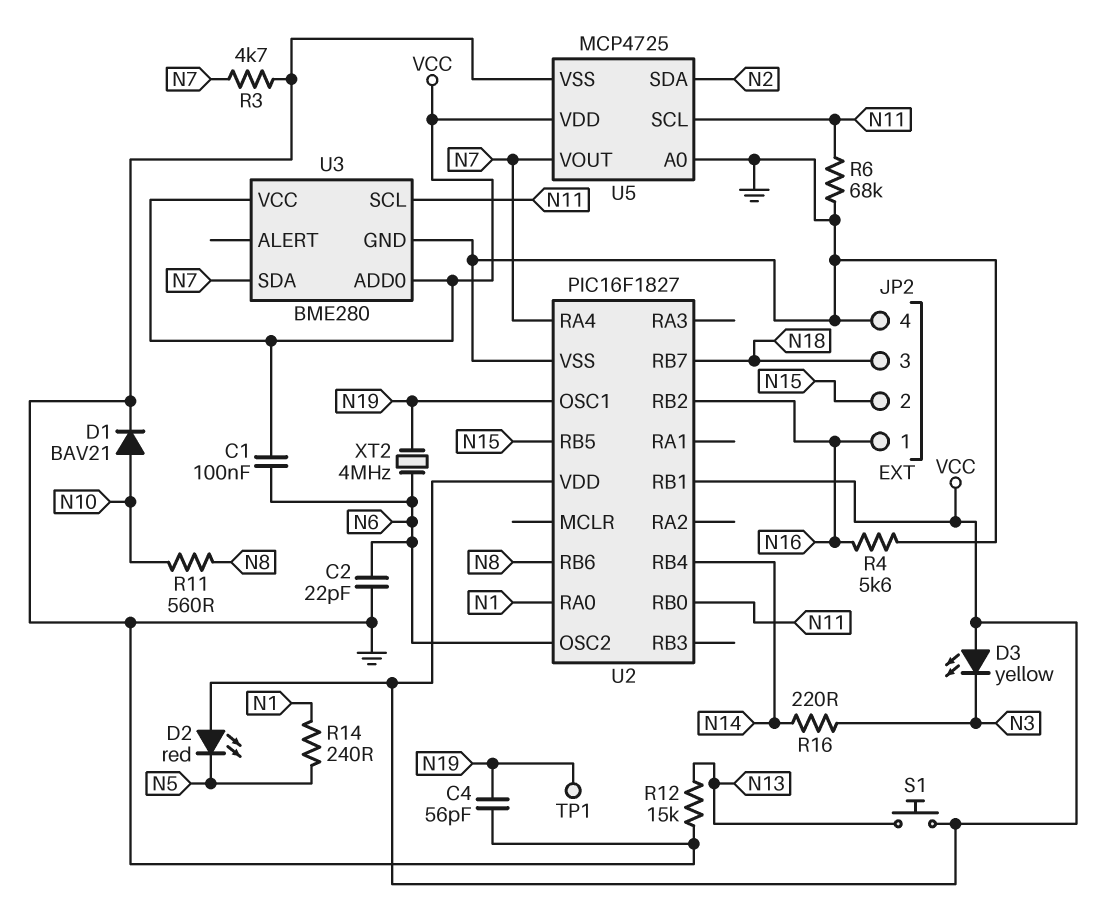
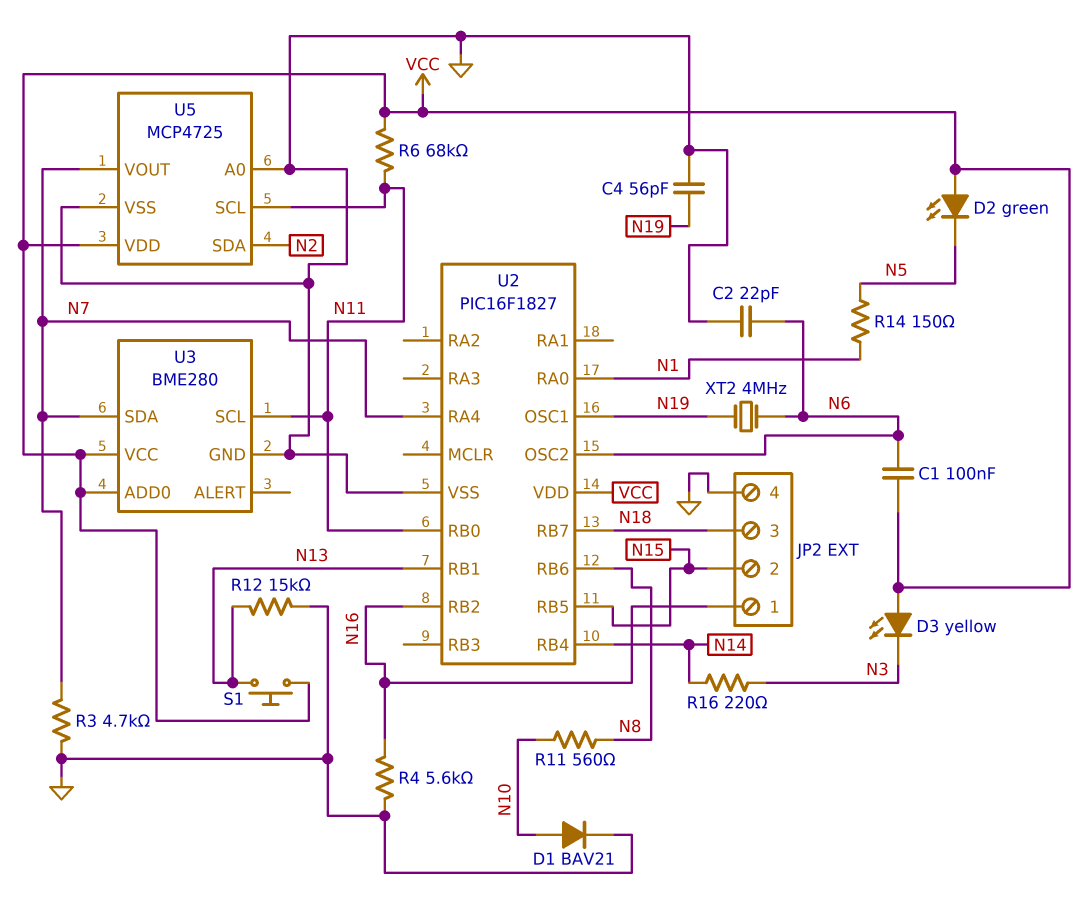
D2: LED red (A VCC, K N5) -> LED green (A VCC, K N5)
R6: 68k (GND, N11) -> 68k (N11, VCC)
R14: 240 (N1, N5) -> 150 (N1, N5)
TP1: test point (N19) -> none
U2 pin RB1: VCC -> N13

